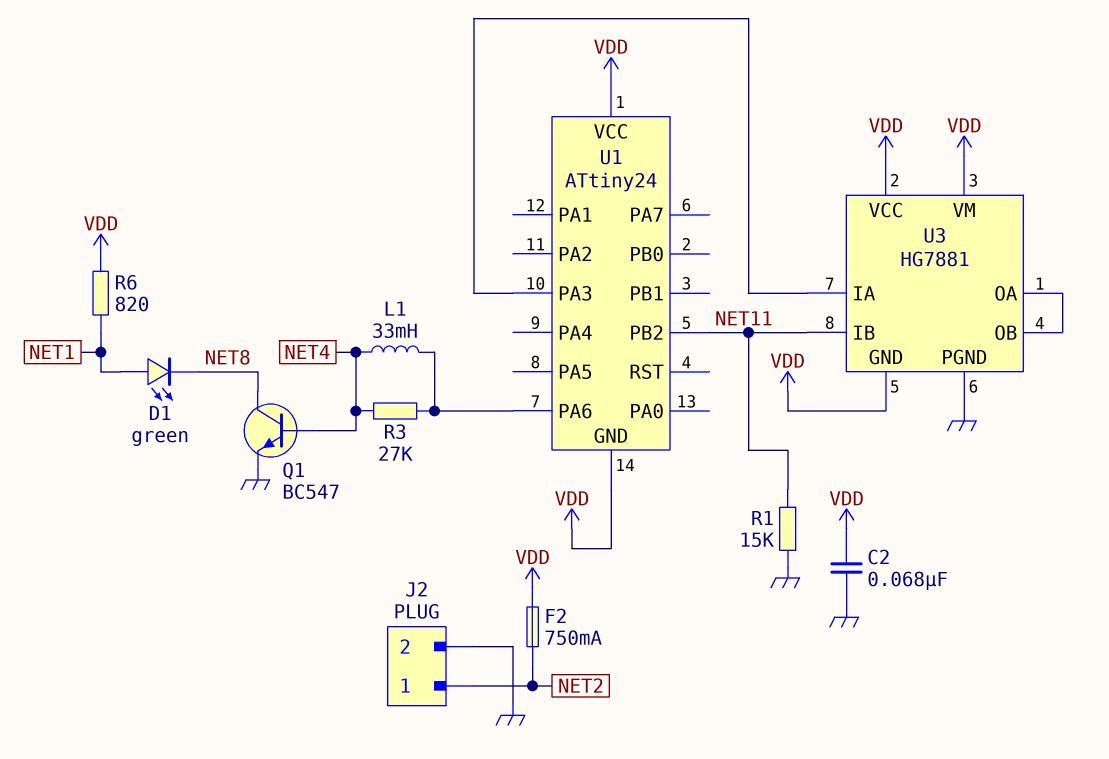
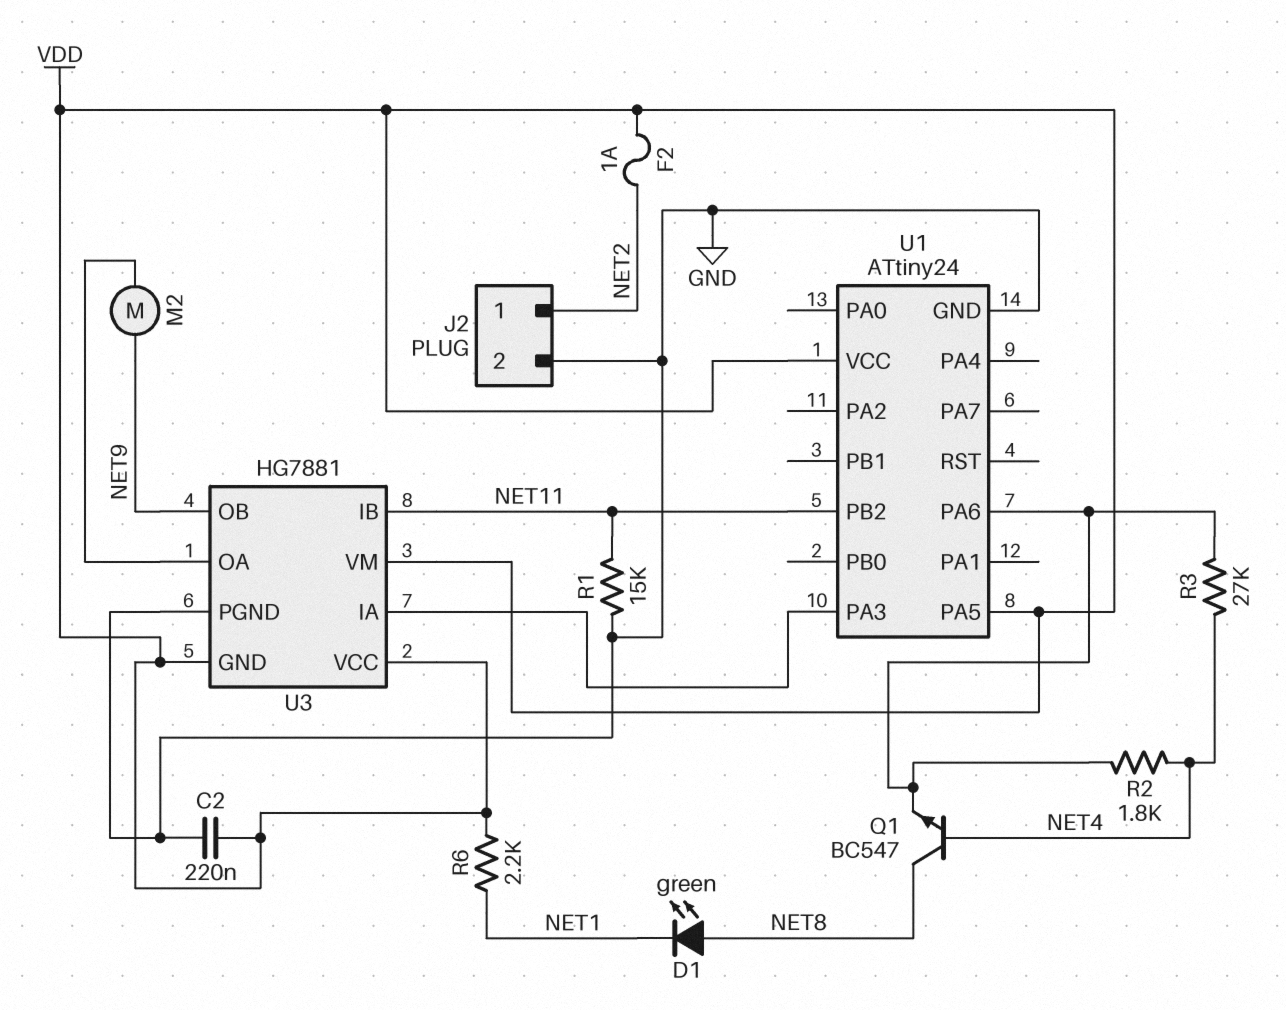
C2: 68nF (GND, VDD) -> 220nF (GND, VDD)
D1: LED green (A NET1, K NET8) -> LED green (A NET8, K NET1)
F2: 750mA (NET2, VDD) -> 1A (NET2, VDD)
L1: 33mH (NET4, U1/PA6) -> none
M2: none -> motor (NET9, U3/OA)
Q1: NPN BC547 (B NET4, C NET8, E GND) -> NPN BC547 (B NET4, C NET8, E U1/PA6)
R2: none -> 1.8k (NET4, U1/PA6)
R6: 820 (NET1, VDD) -> 2.2k (NET1, VDD)
U1 pin GND: VDD -> GND
U1 pin PA5: none -> VDD
U3 pin OB: U3/OA -> NET9

